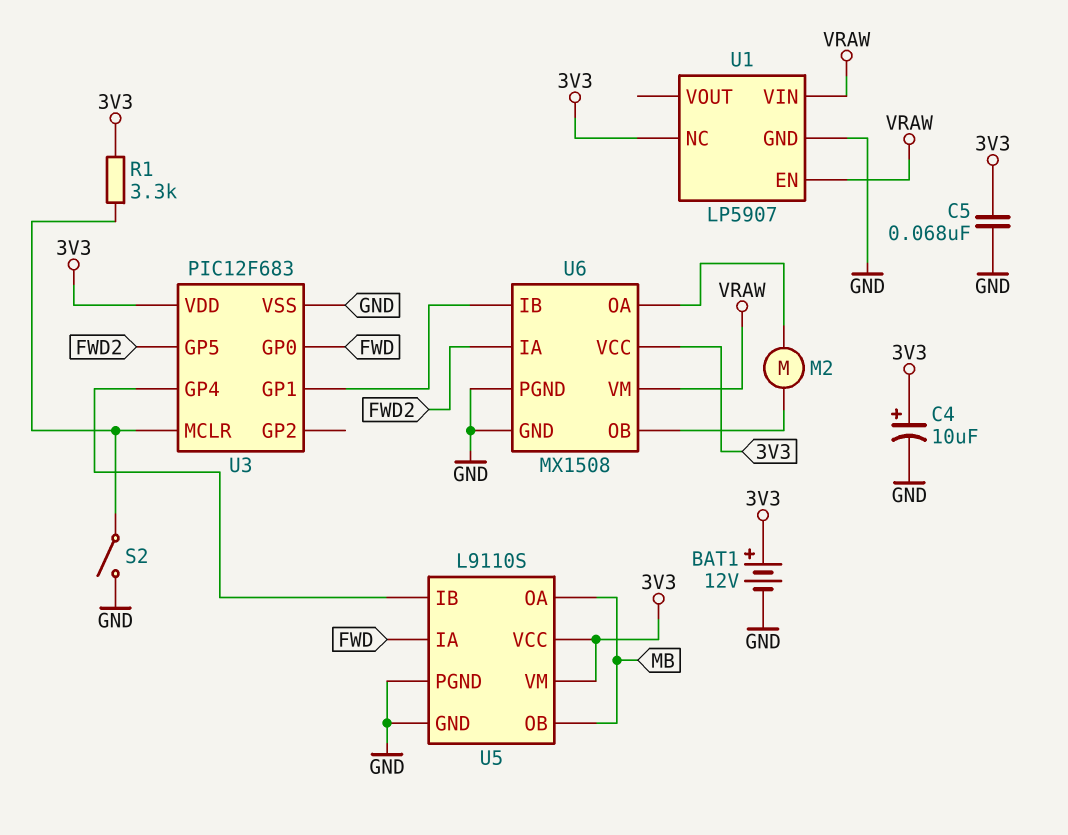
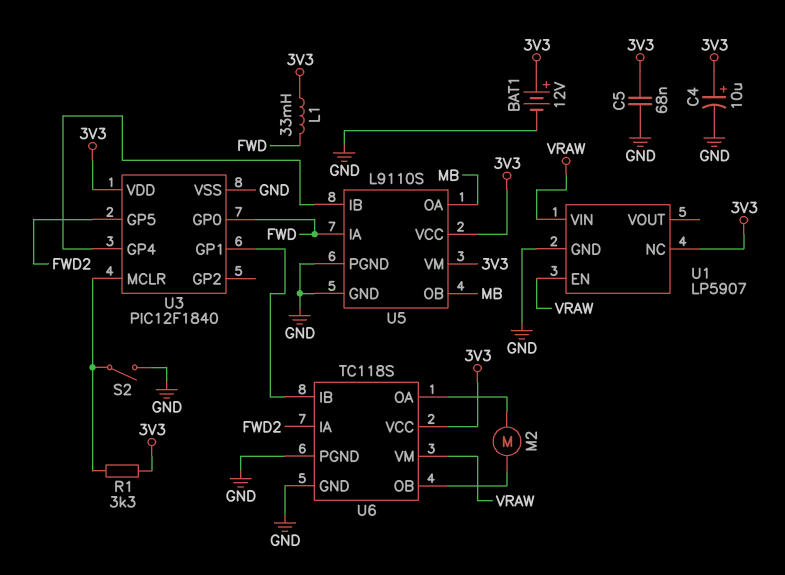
L1: none -> 33mH (3V3, FWD)
U3: PIC12F683 -> PIC12F1840
U6: MX1508 -> TC118S

